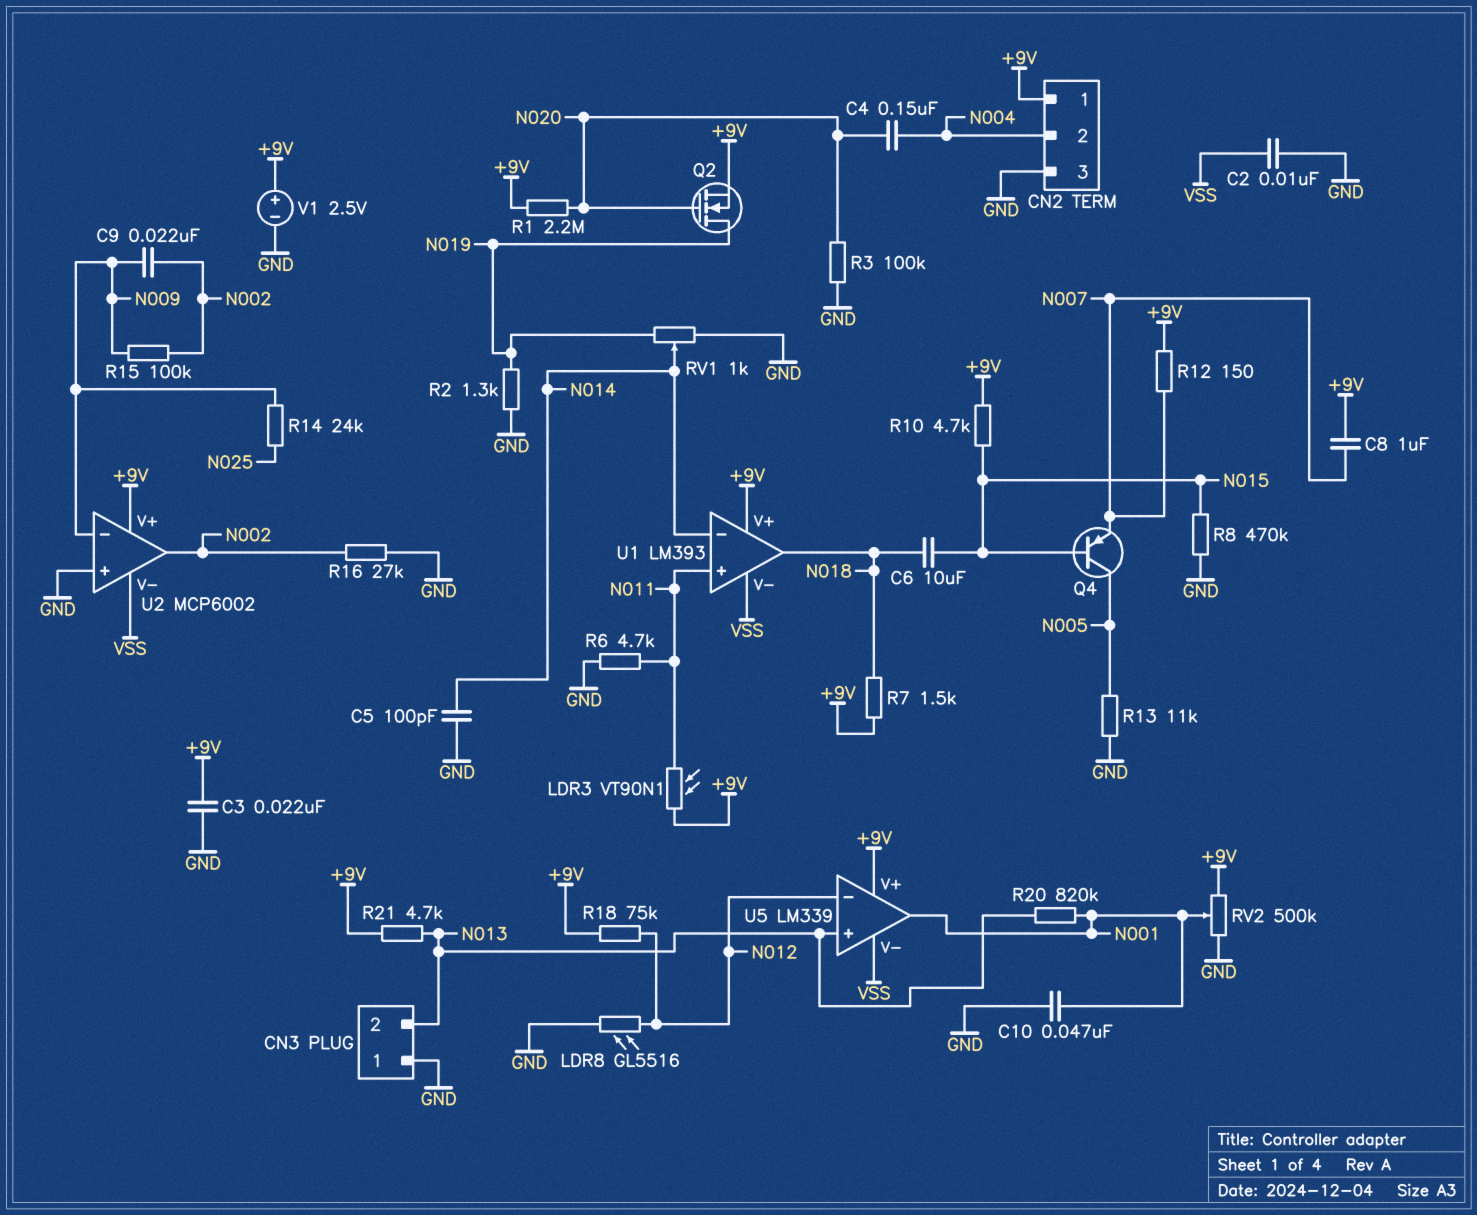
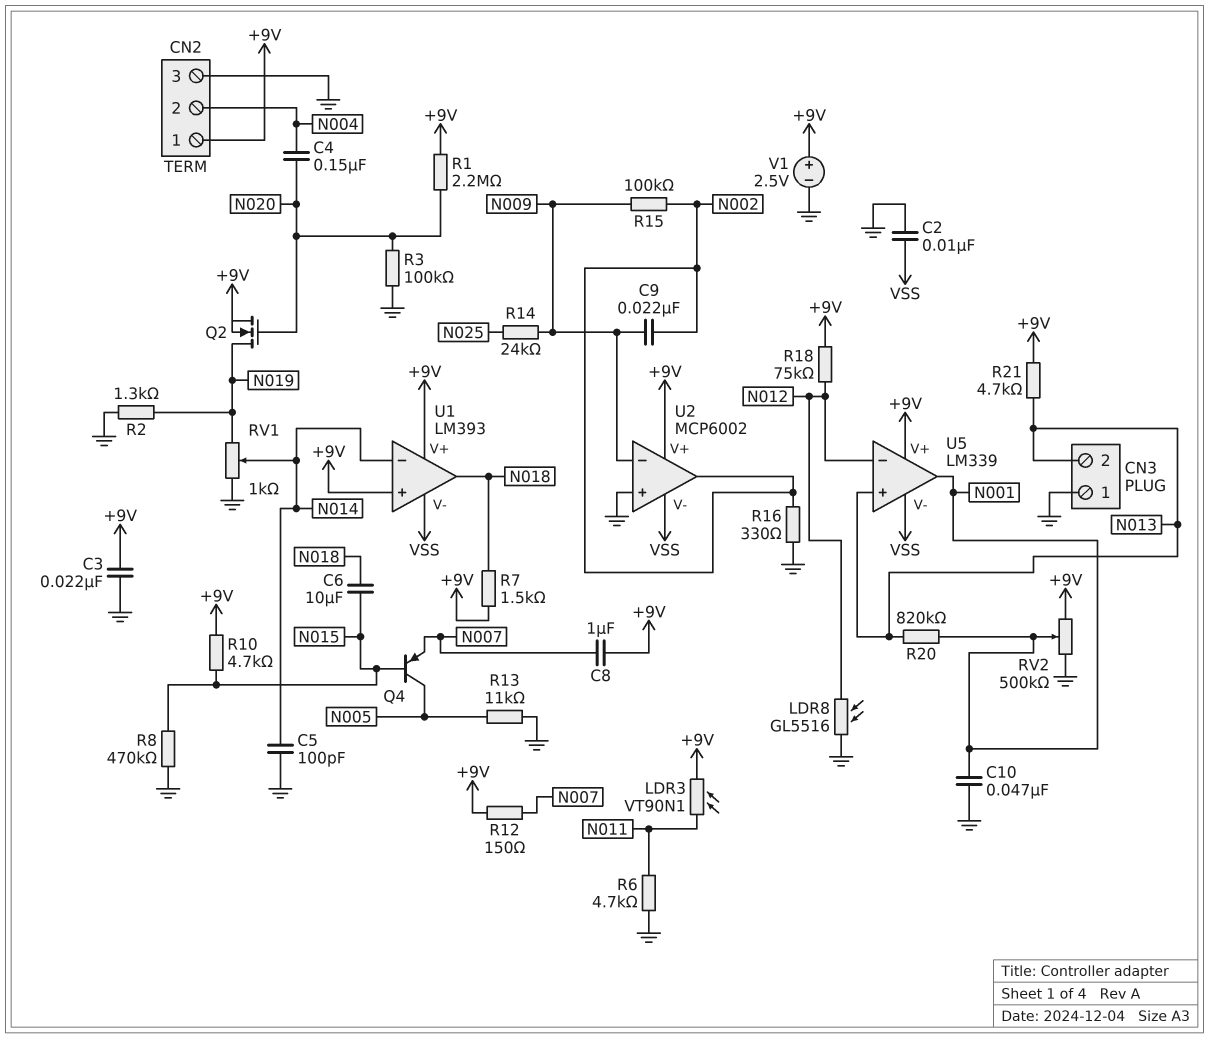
R16: 27k (GND, N002) -> 330 (GND, N002)
U1 pin in+: N011 -> +9V

